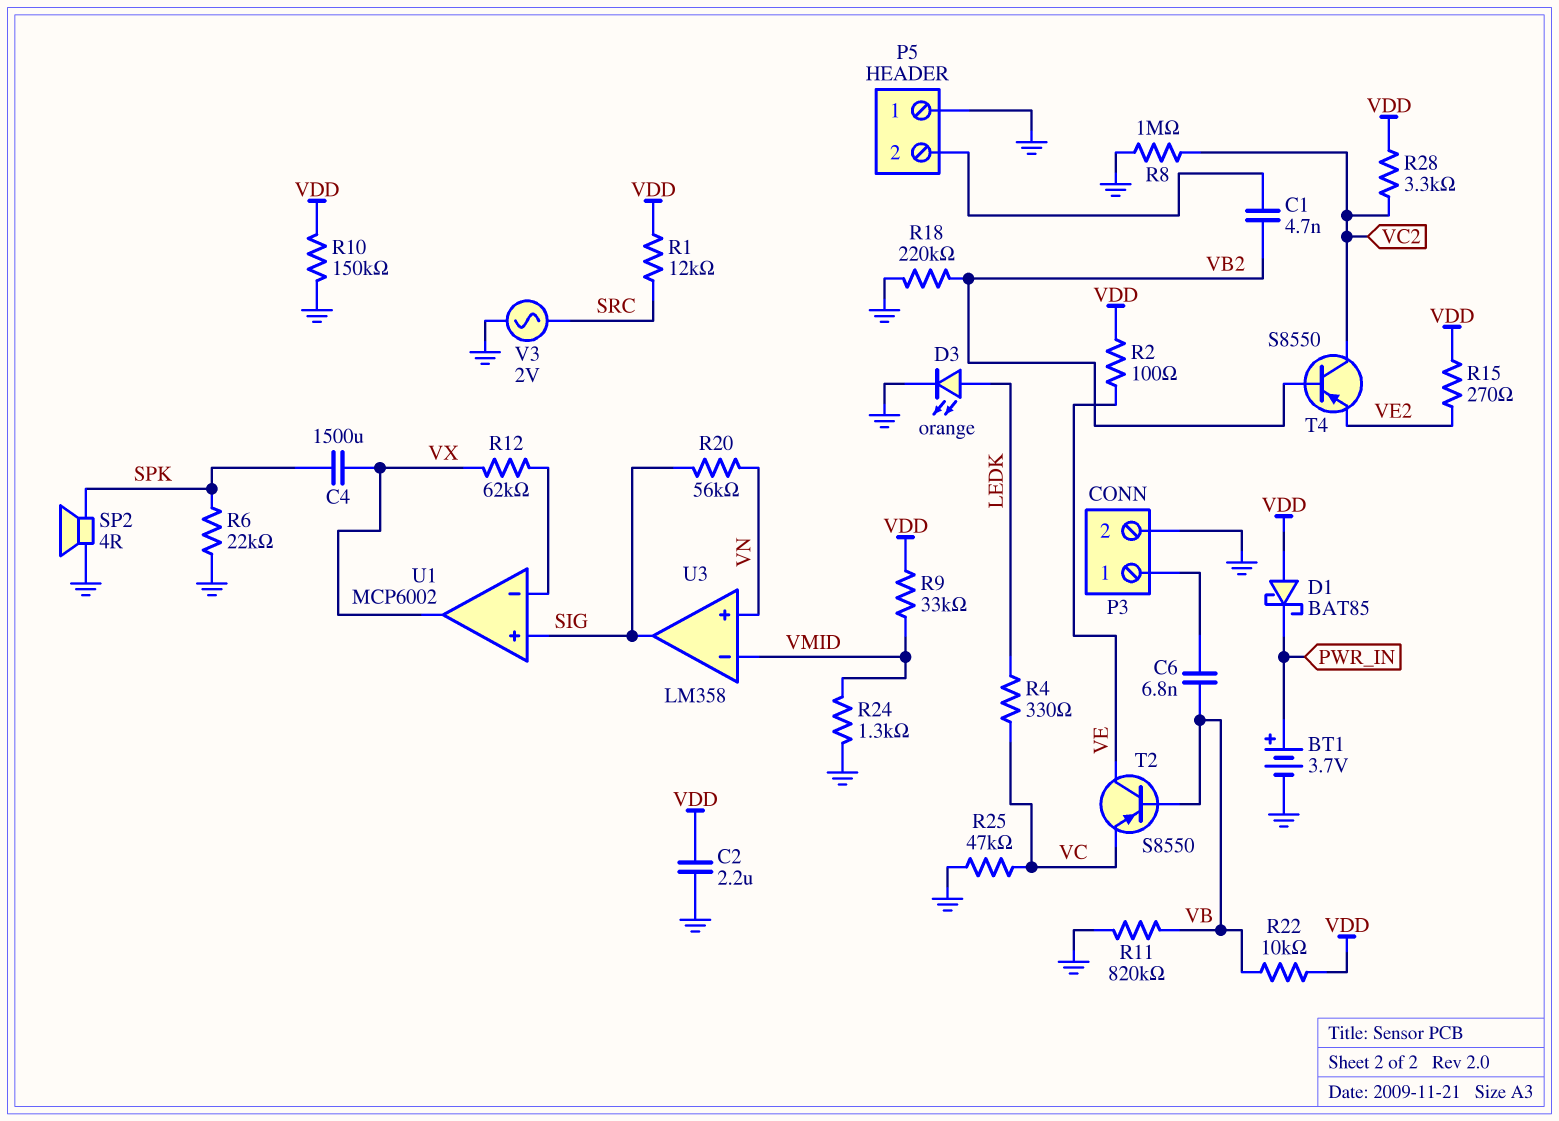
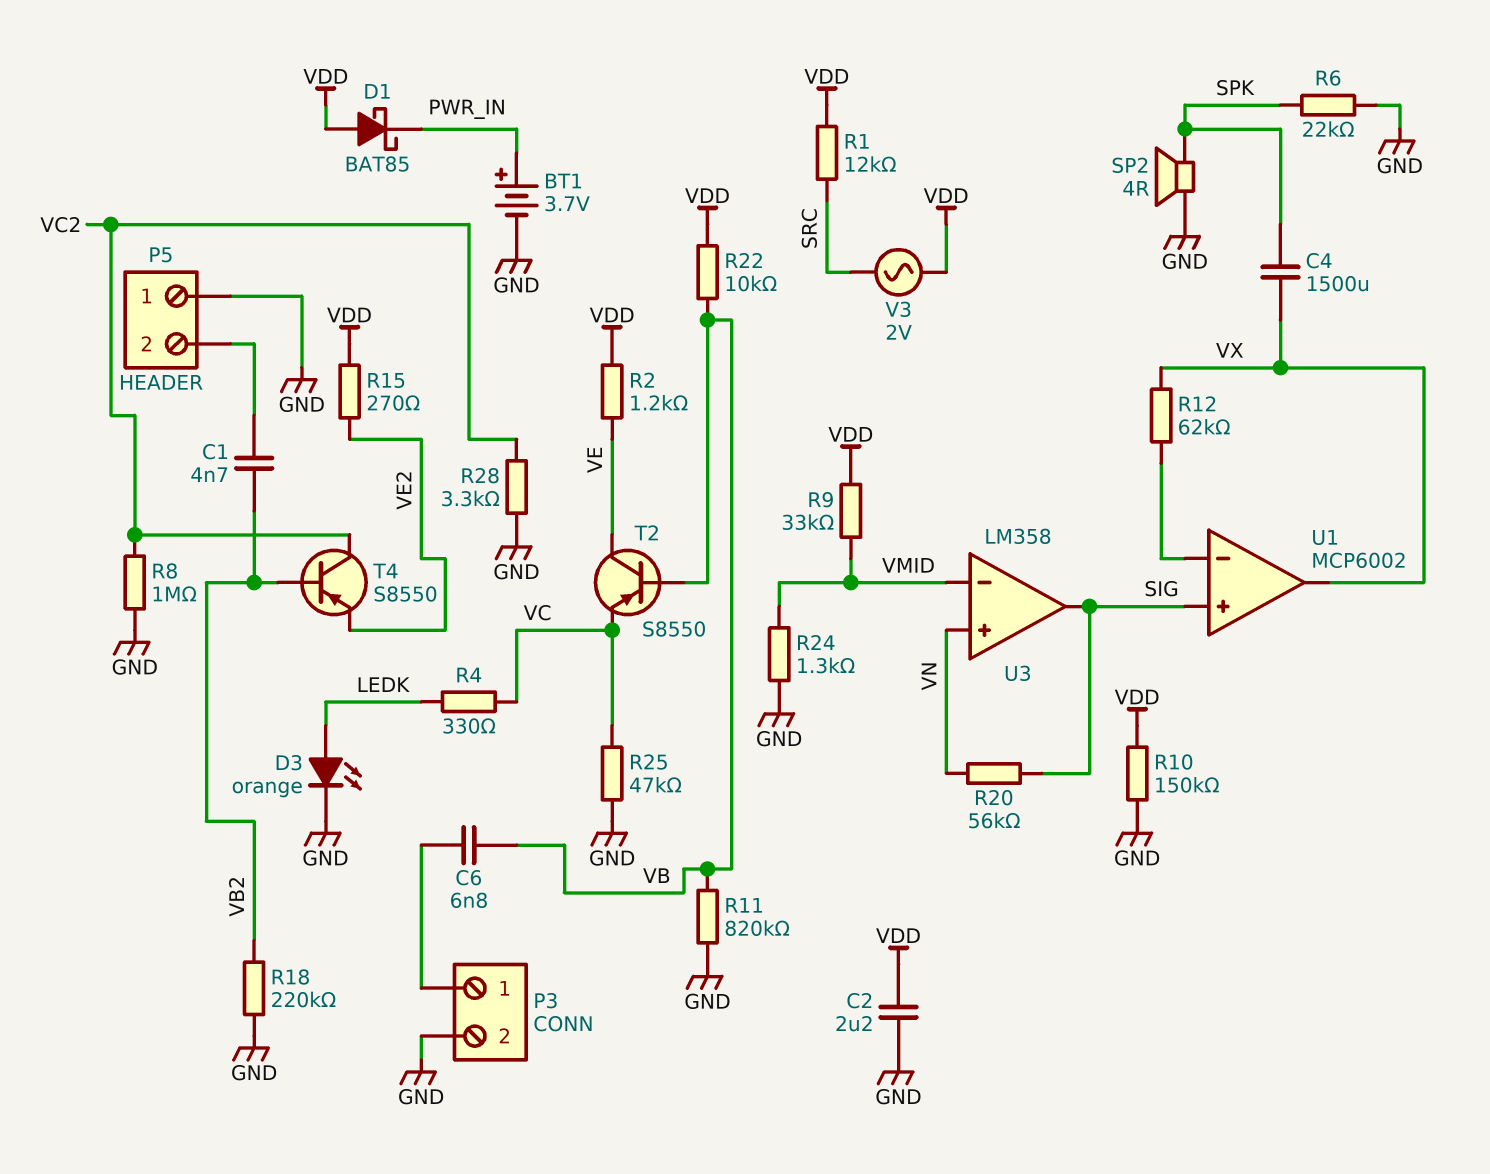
R2: 100 (VDD, VE) -> 1.2k (VDD, VE)
R28: 3.3k (VC2, VDD) -> 3.3k (GND, VC2)
V3: AC 2V (GND, SRC) -> AC 2V (SRC, VDD)

